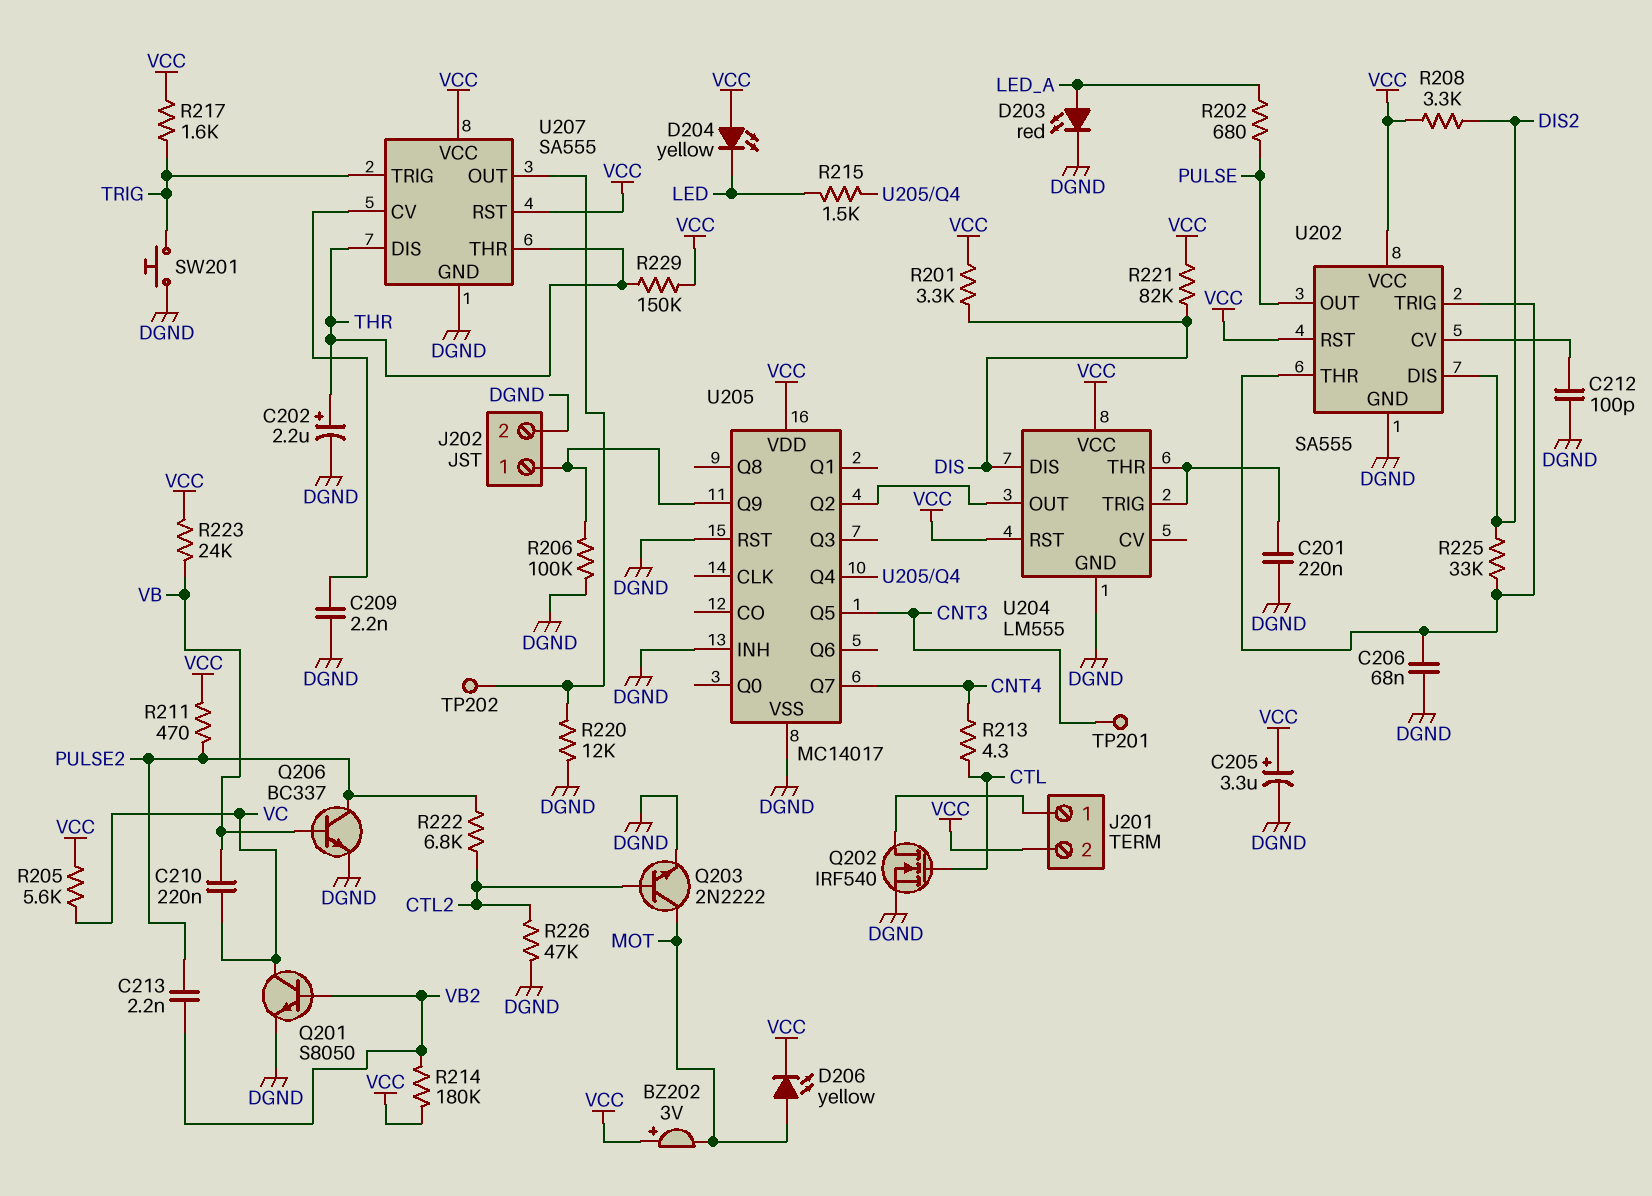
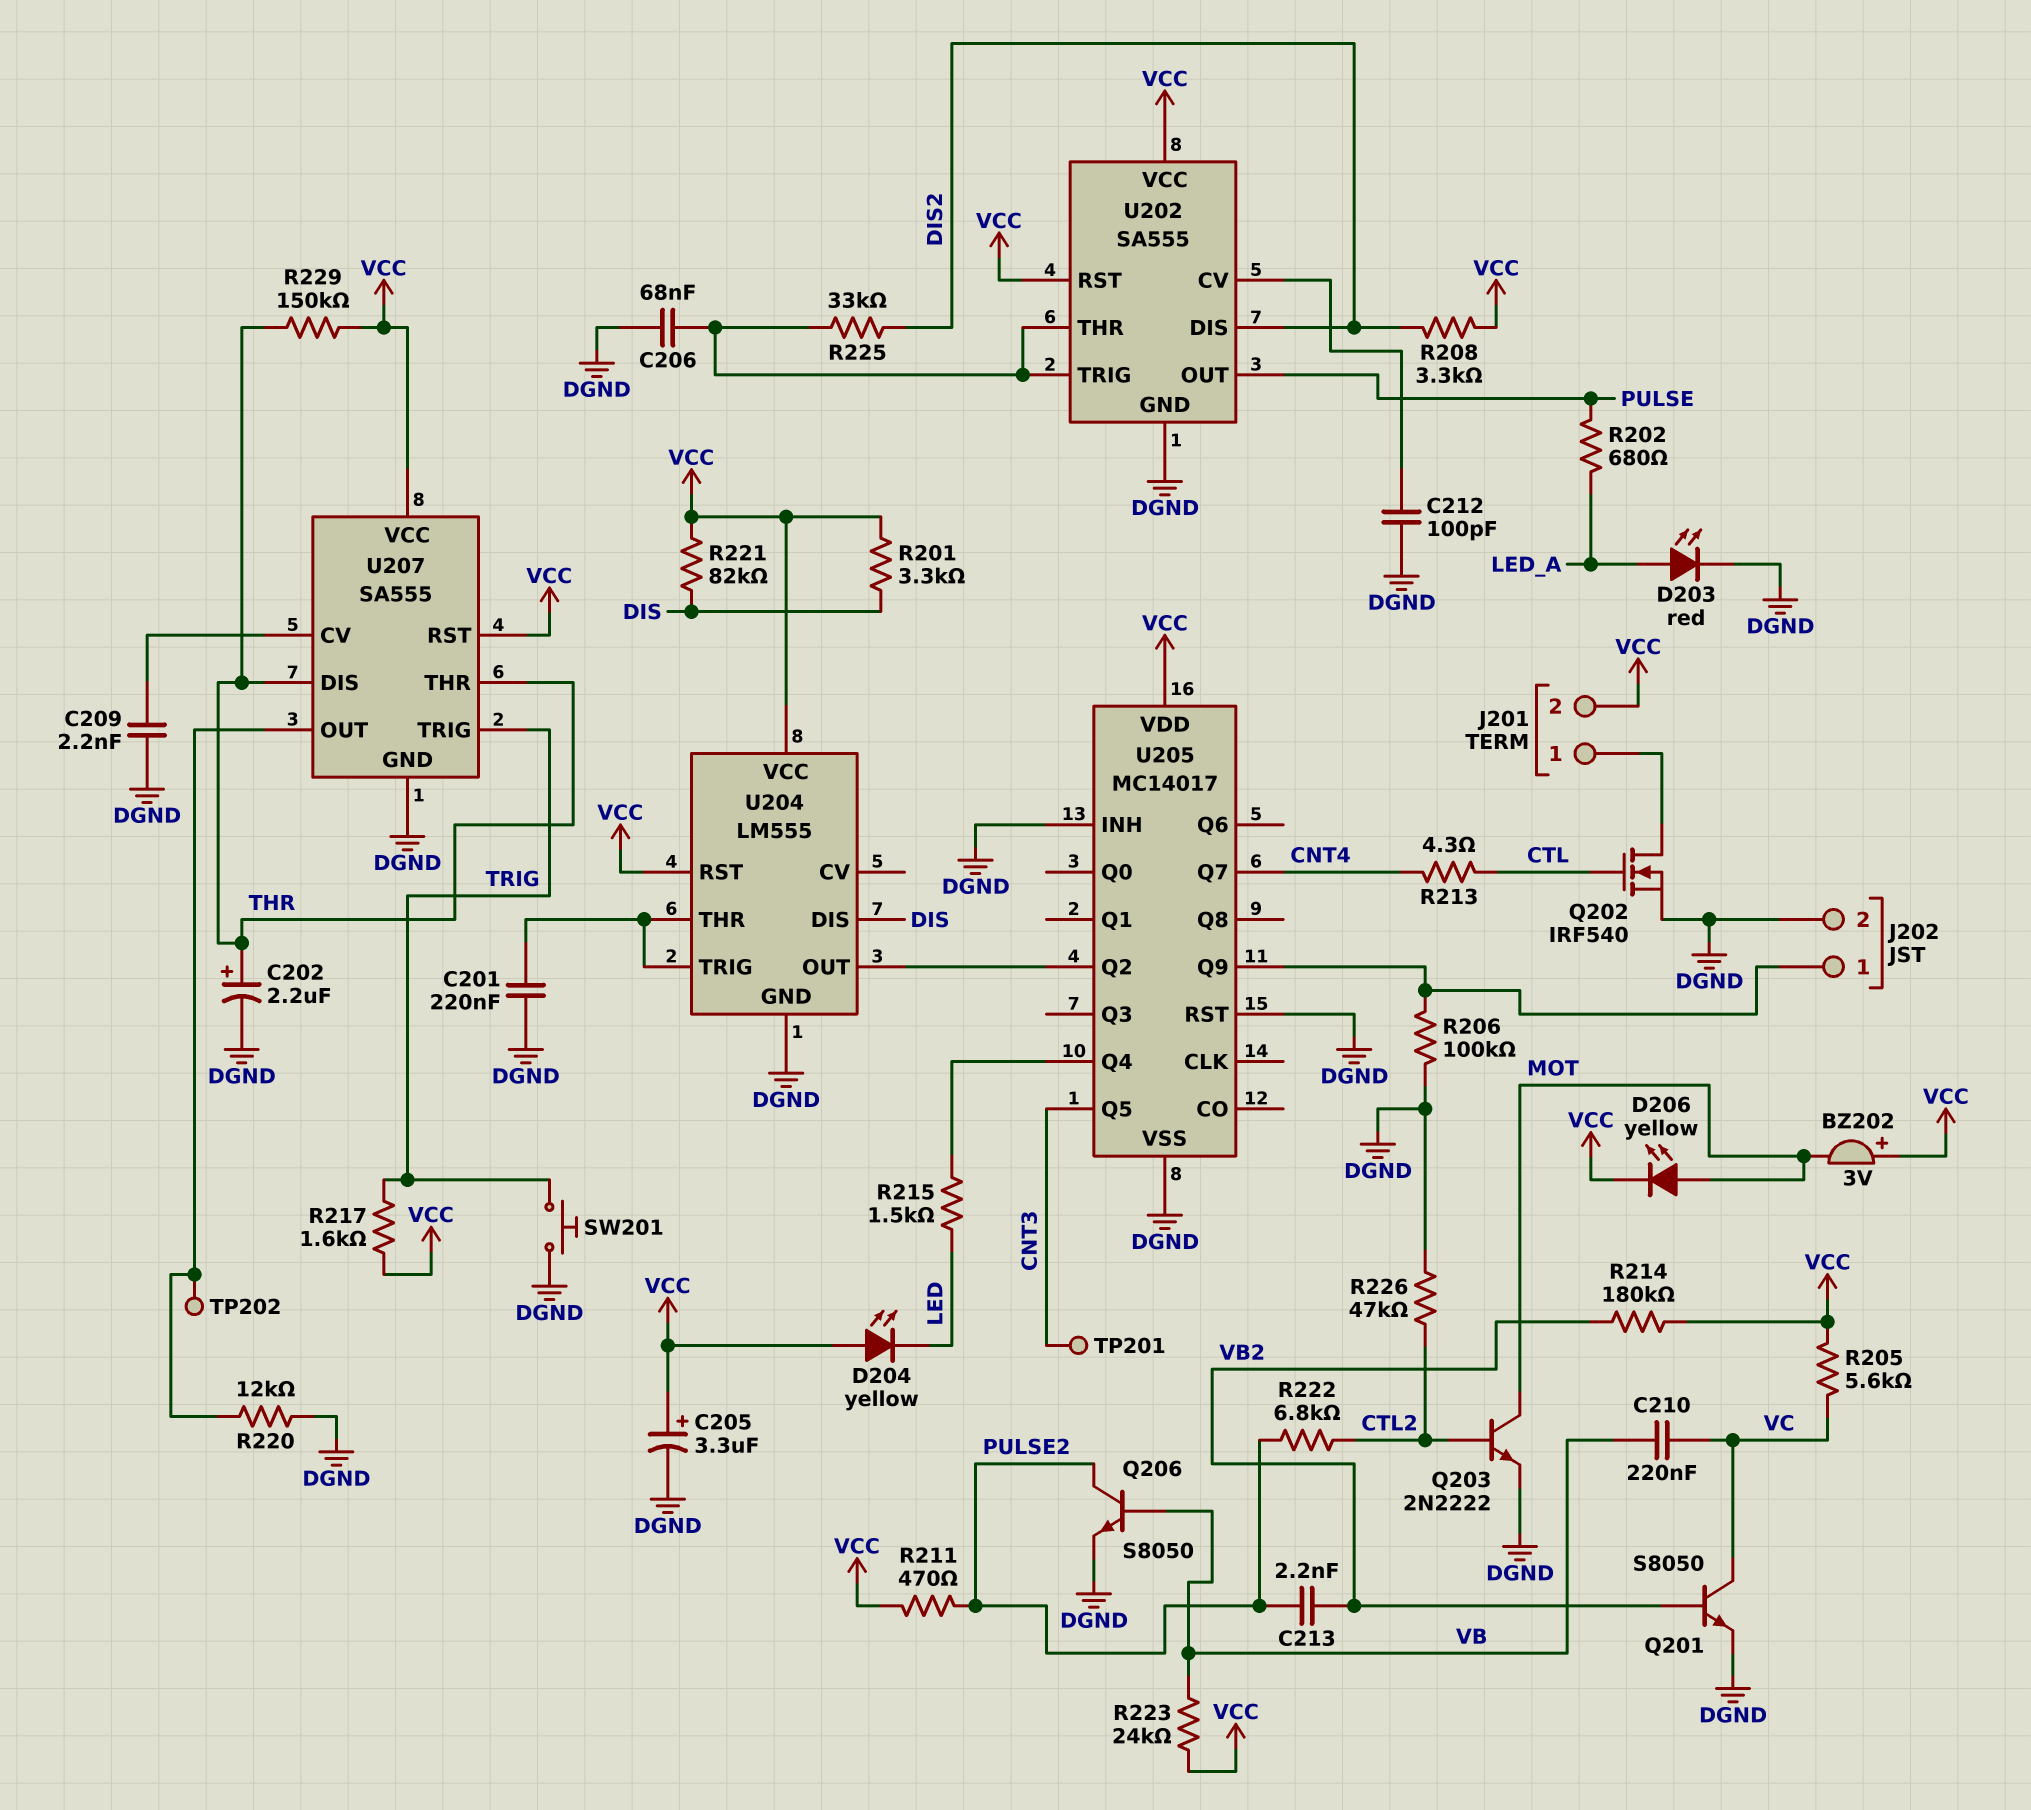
Q206: NPN BC337 (B VB, C PULSE2, E DGND) -> NPN S8050 (B VB, C PULSE2, E DGND)

